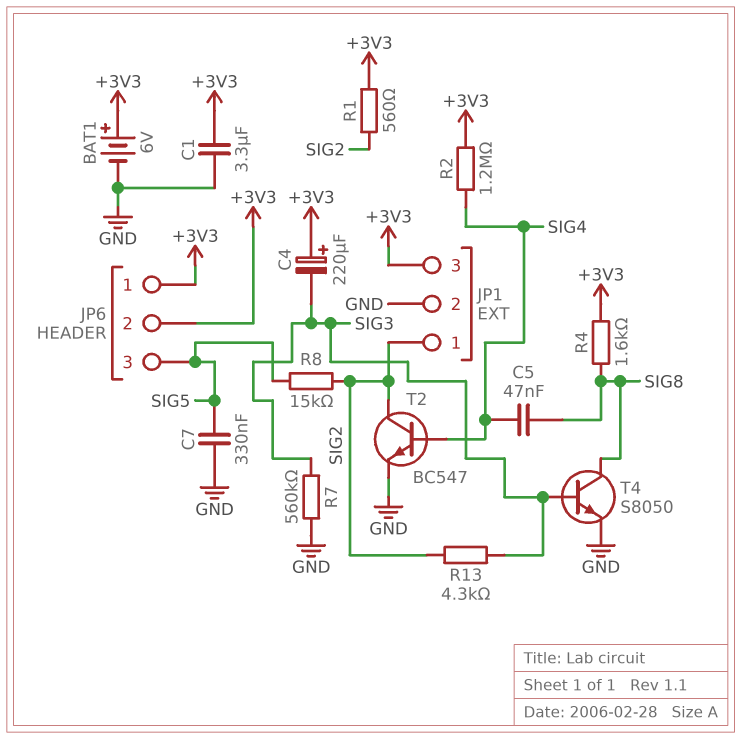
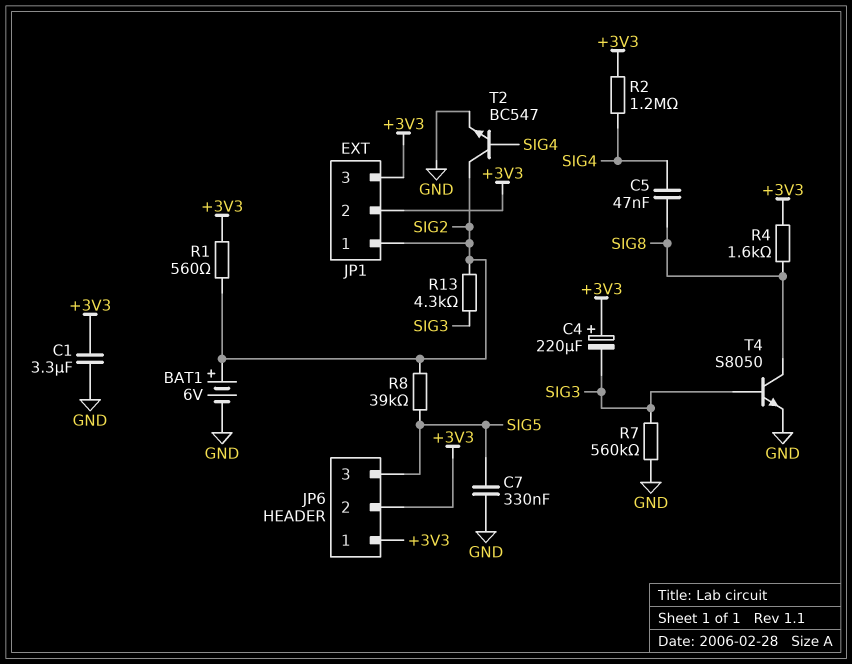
BAT1: 6V (plus +3V3, minus GND) -> 6V (plus SIG2, minus GND)
JP1 pin 2: GND -> +3V3
R8: 15k (SIG2, SIG5) -> 39k (SIG2, SIG5)

